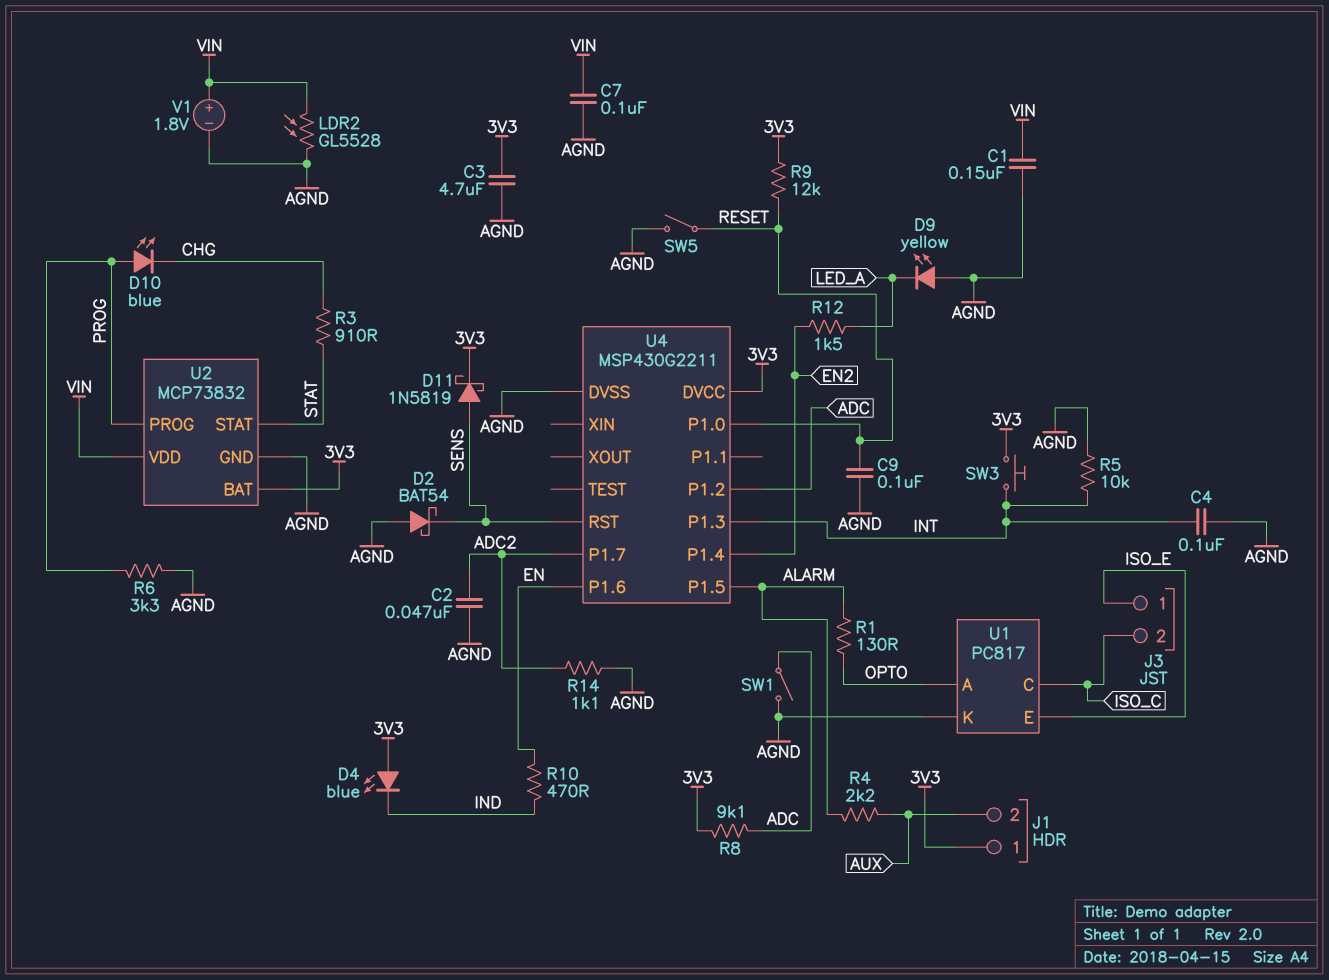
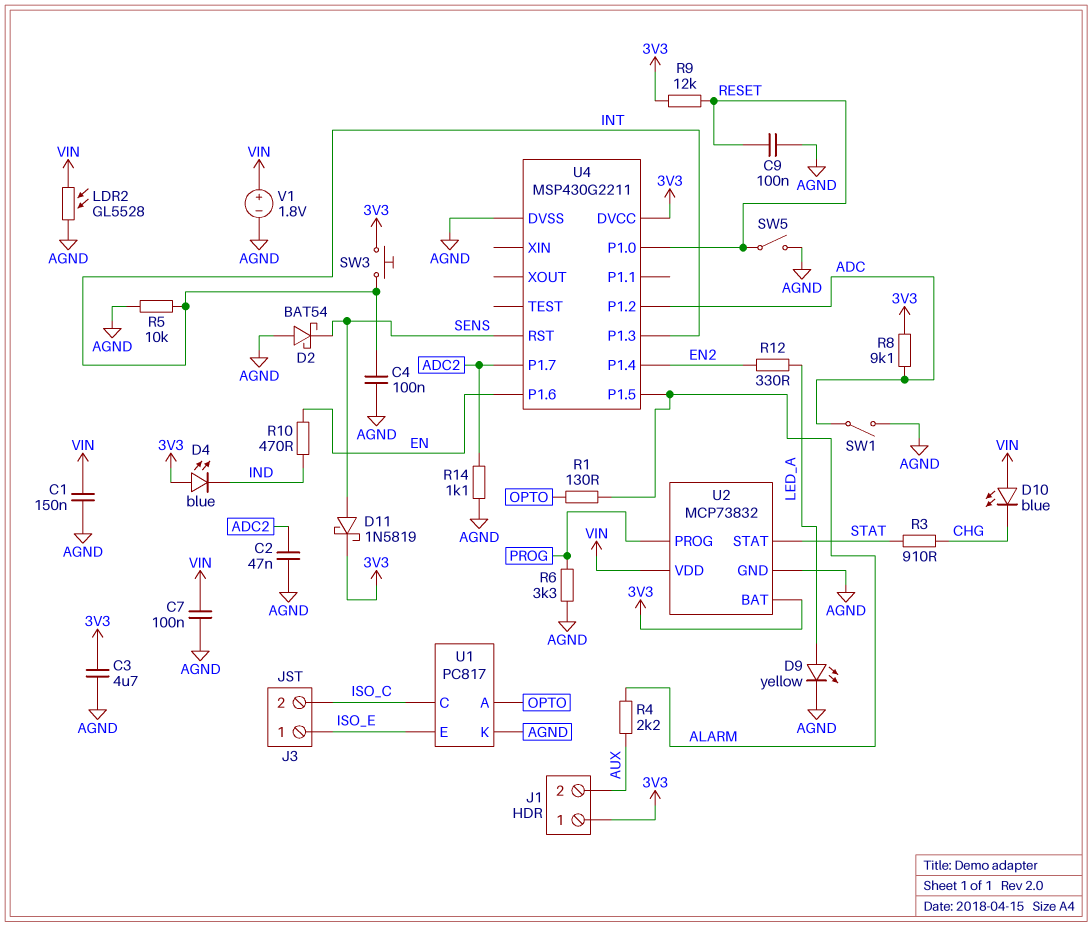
D9: LED yellow (A AGND, K LED_A) -> LED yellow (A LED_A, K AGND)
D10: LED blue (A PROG, K CHG) -> LED blue (A VIN, K CHG)
R12: 1.5k (EN2, LED_A) -> 330 (EN2, LED_A)

